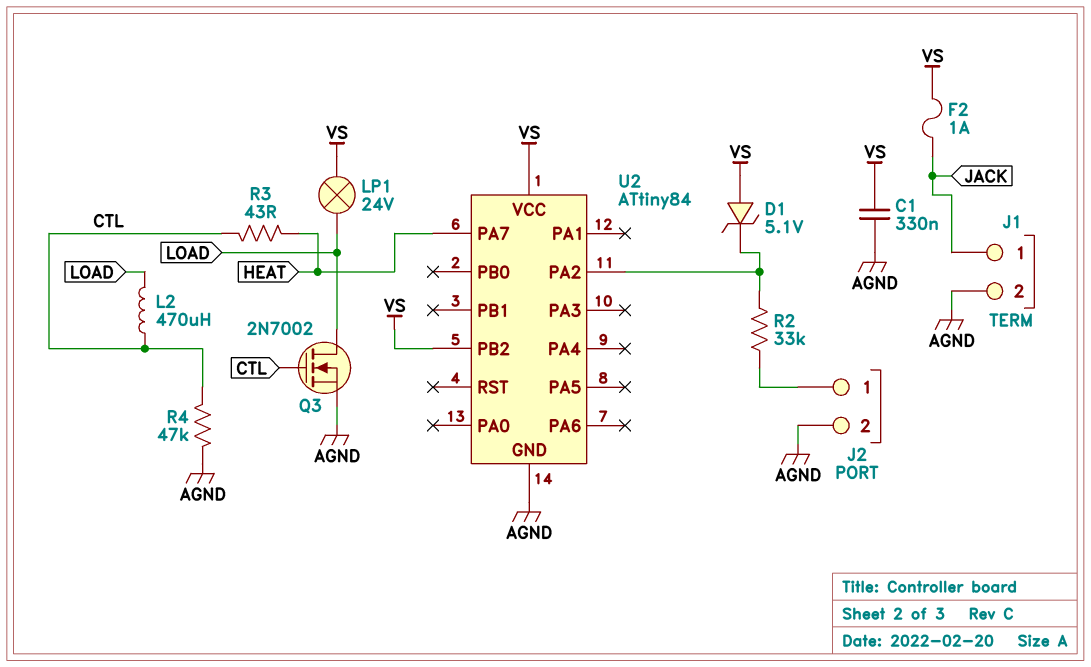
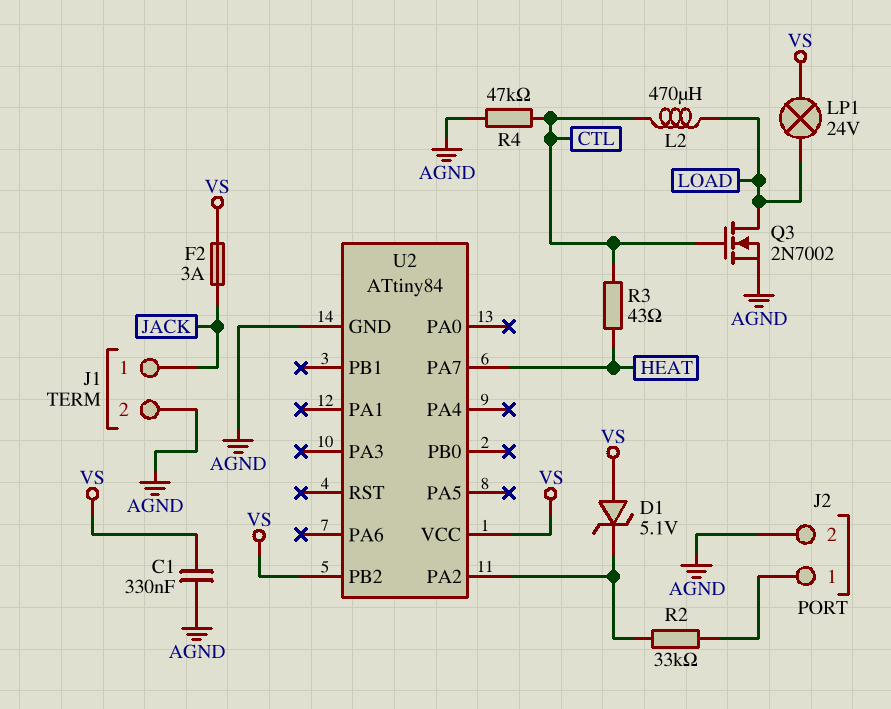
F2: 1A (JACK, VS) -> 3A (JACK, VS)

